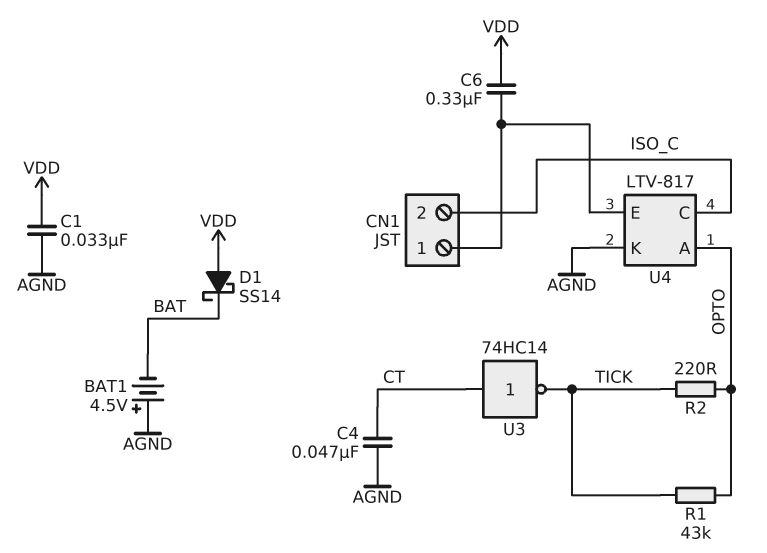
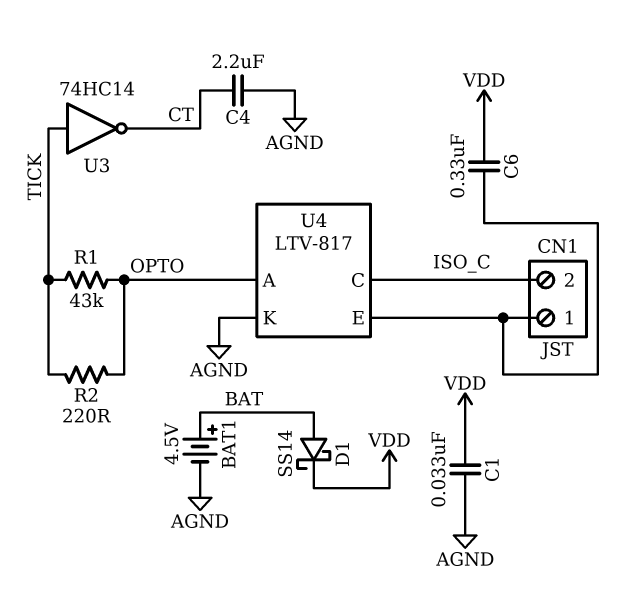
BAT1: 4.5V (plus AGND, minus BAT) -> 4.5V (plus BAT, minus AGND)
C4: 47nF (AGND, CT) -> 2.2uF (AGND, CT)
D1: schottky SS14 (A VDD, K BAT) -> schottky SS14 (A BAT, K VDD)
U3: NOT 74HC14 (in CT, out TICK) -> NOT 74HC14 (in TICK, out CT)

